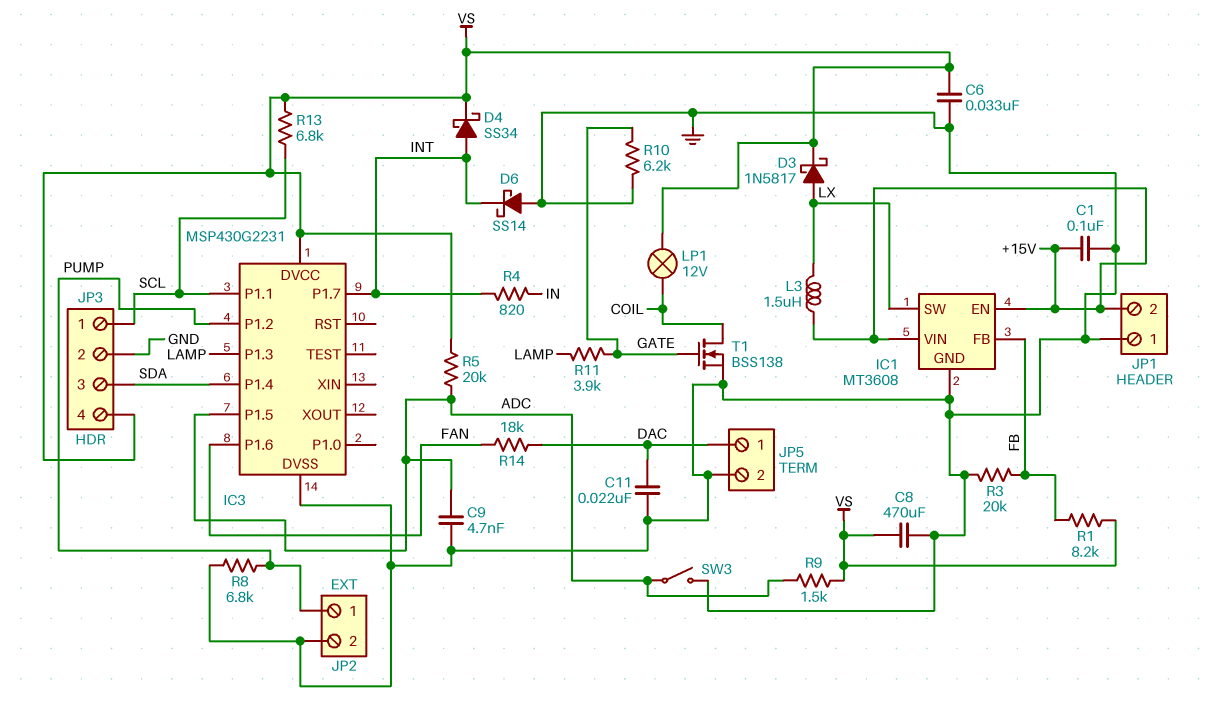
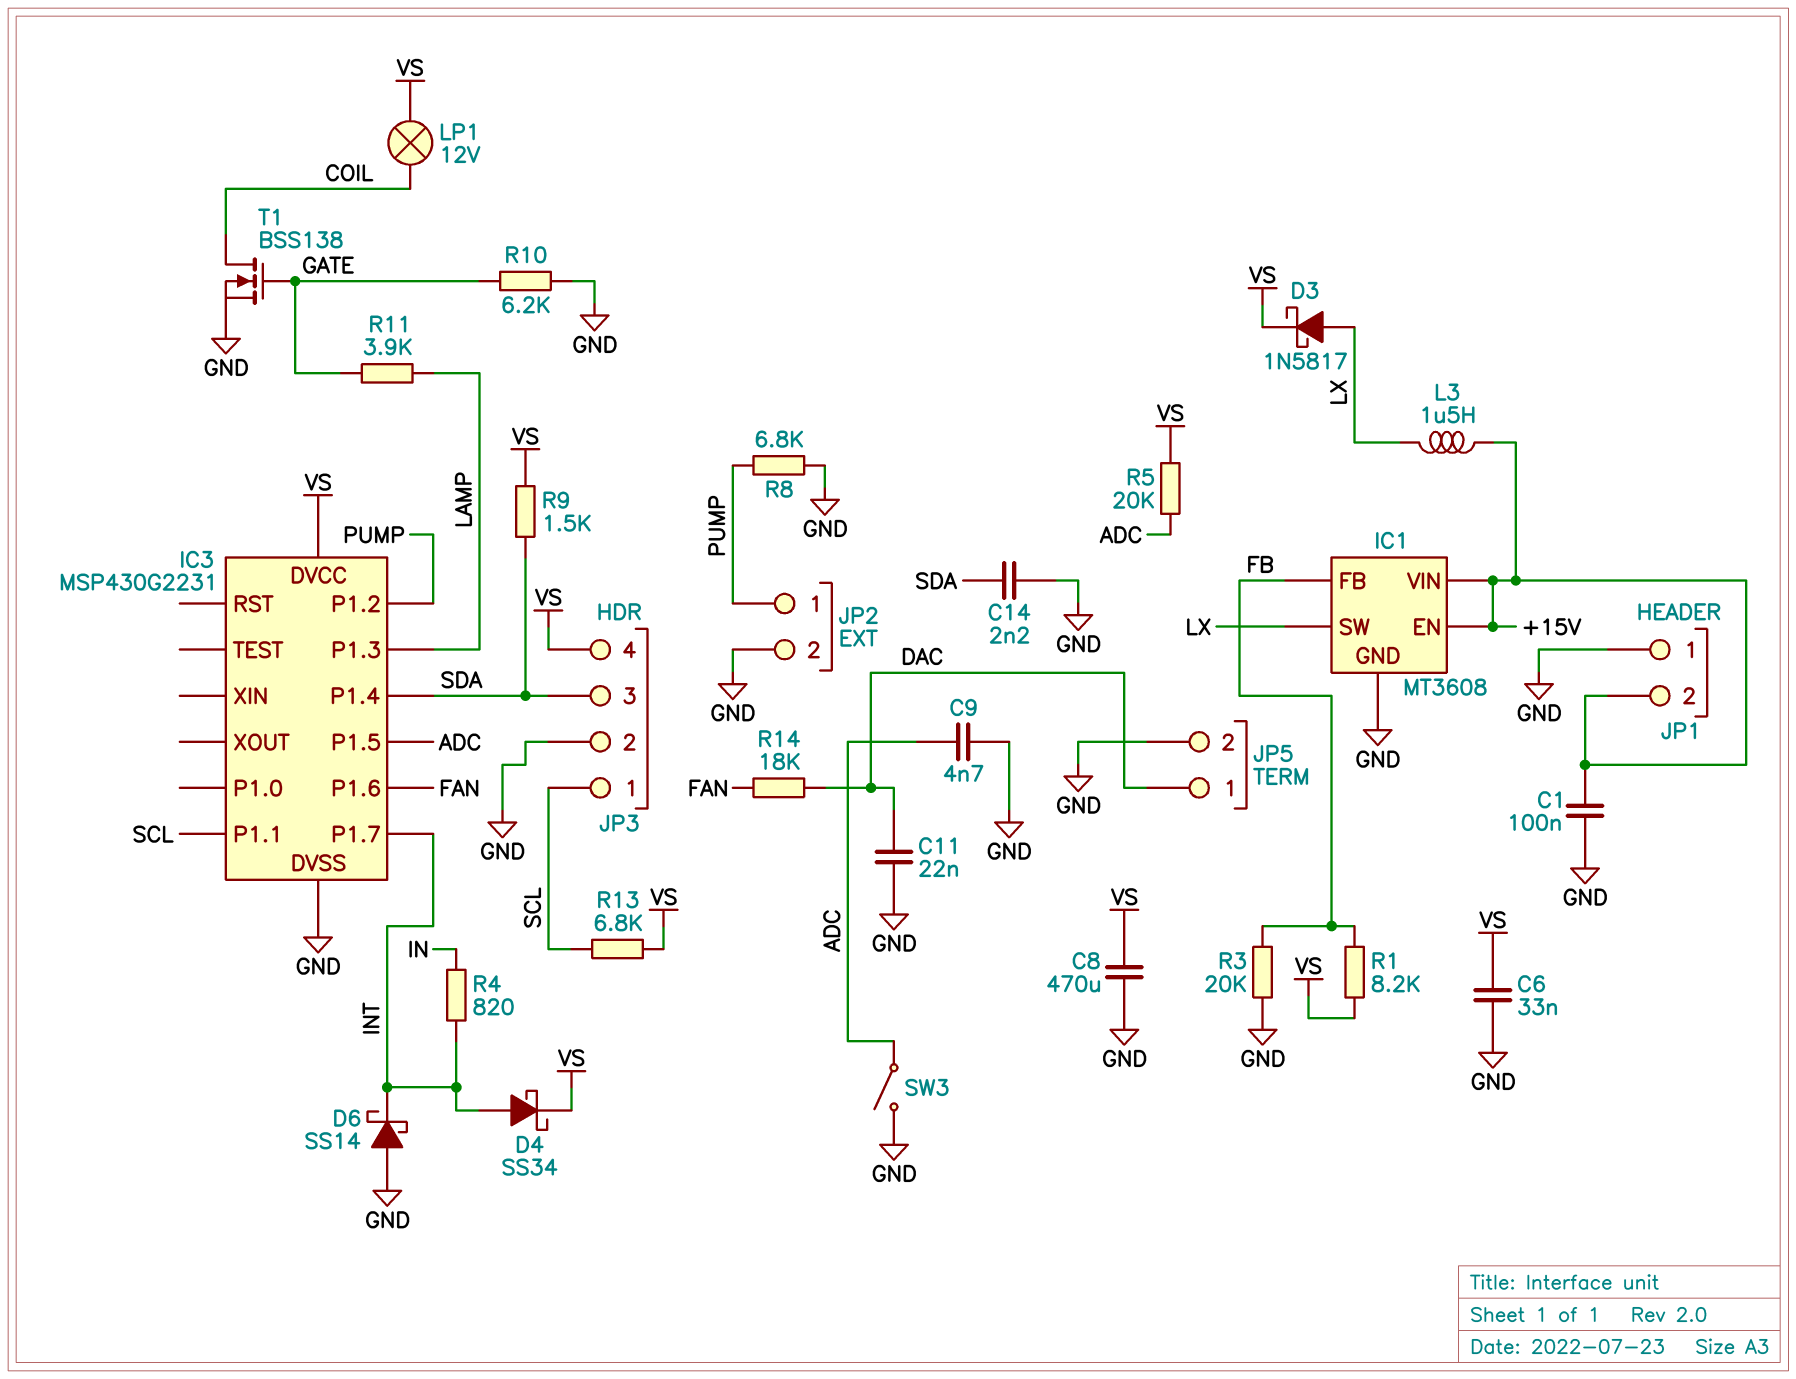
C14: none -> 2.2nF (GND, SDA)
R9: 1.5k (ADC, VS) -> 1.5k (SDA, VS)

